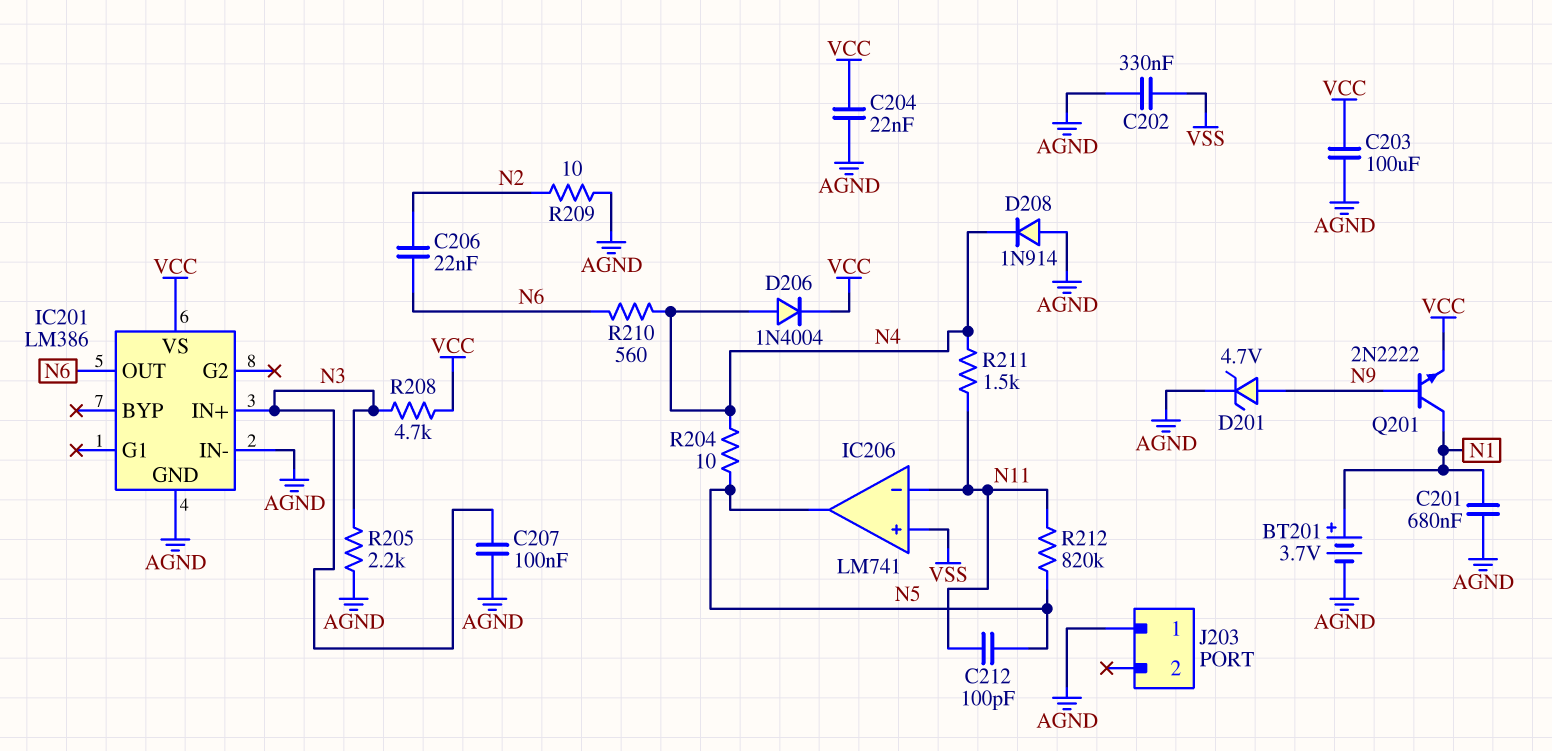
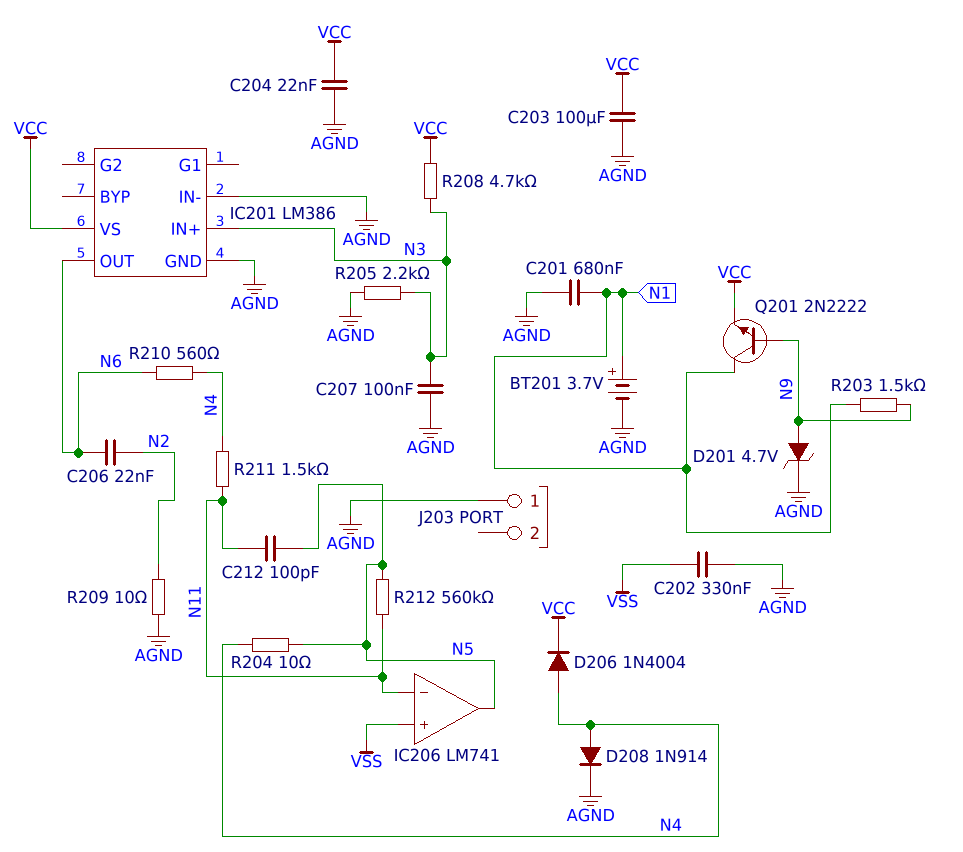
D208: diode 1N914 (A AGND, K N4) -> diode 1N914 (A N4, K AGND)
R203: none -> 1.5k (N1, N9)
R212: 820k (N5, N11) -> 560k (N5, N11)

